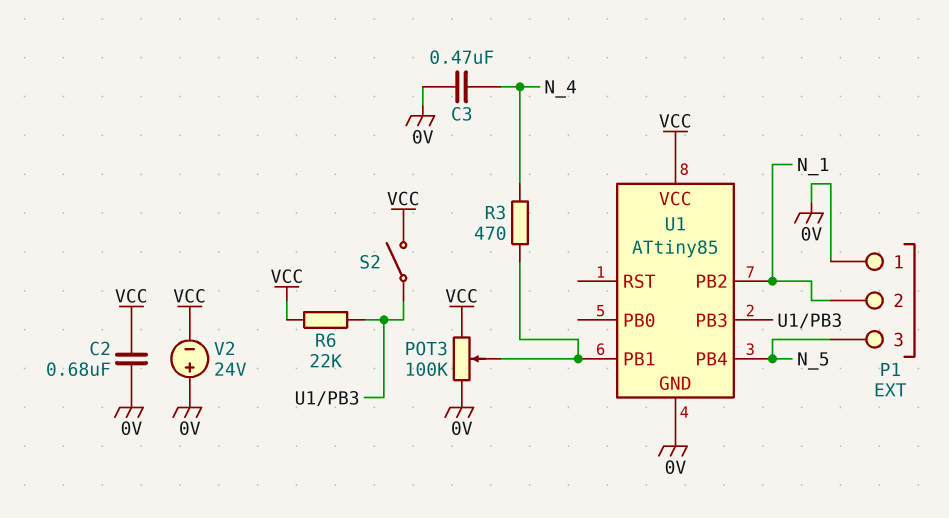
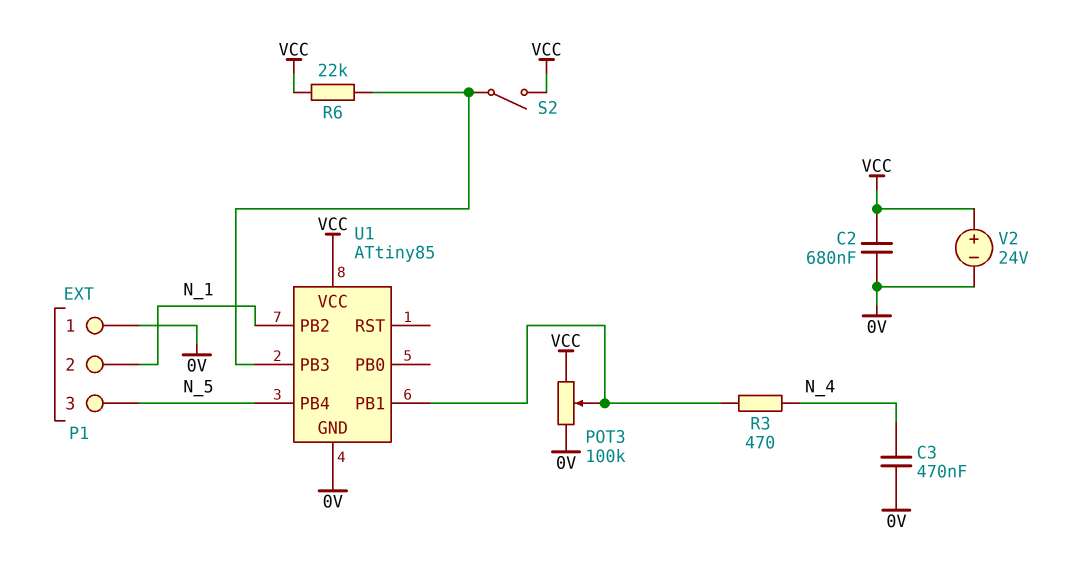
V2: 24V (plus 0V, minus VCC) -> 24V (plus VCC, minus 0V)

